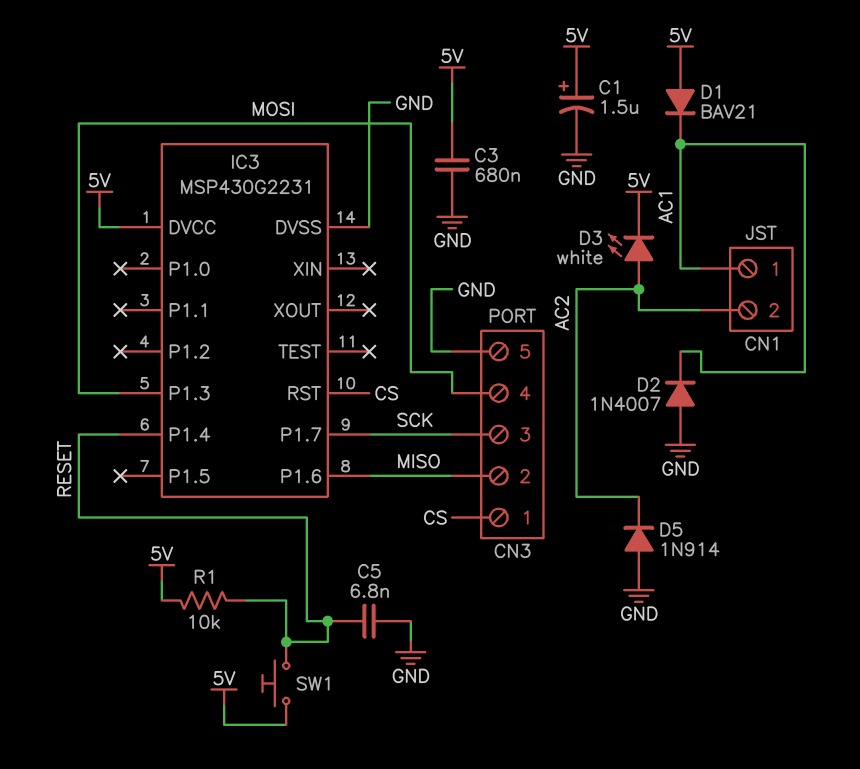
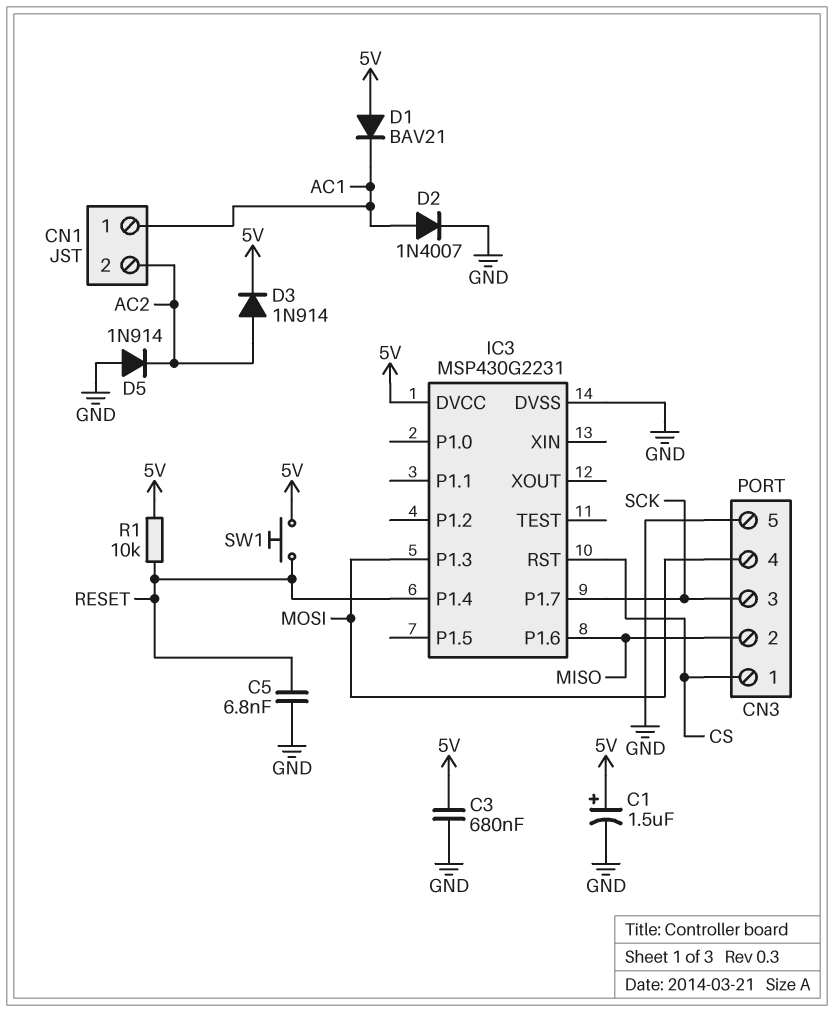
D2: diode 1N4007 (A GND, K AC1) -> diode 1N4007 (A AC1, K GND)
D3: LED white (A AC2, K 5V) -> diode 1N914 (A AC2, K 5V)

